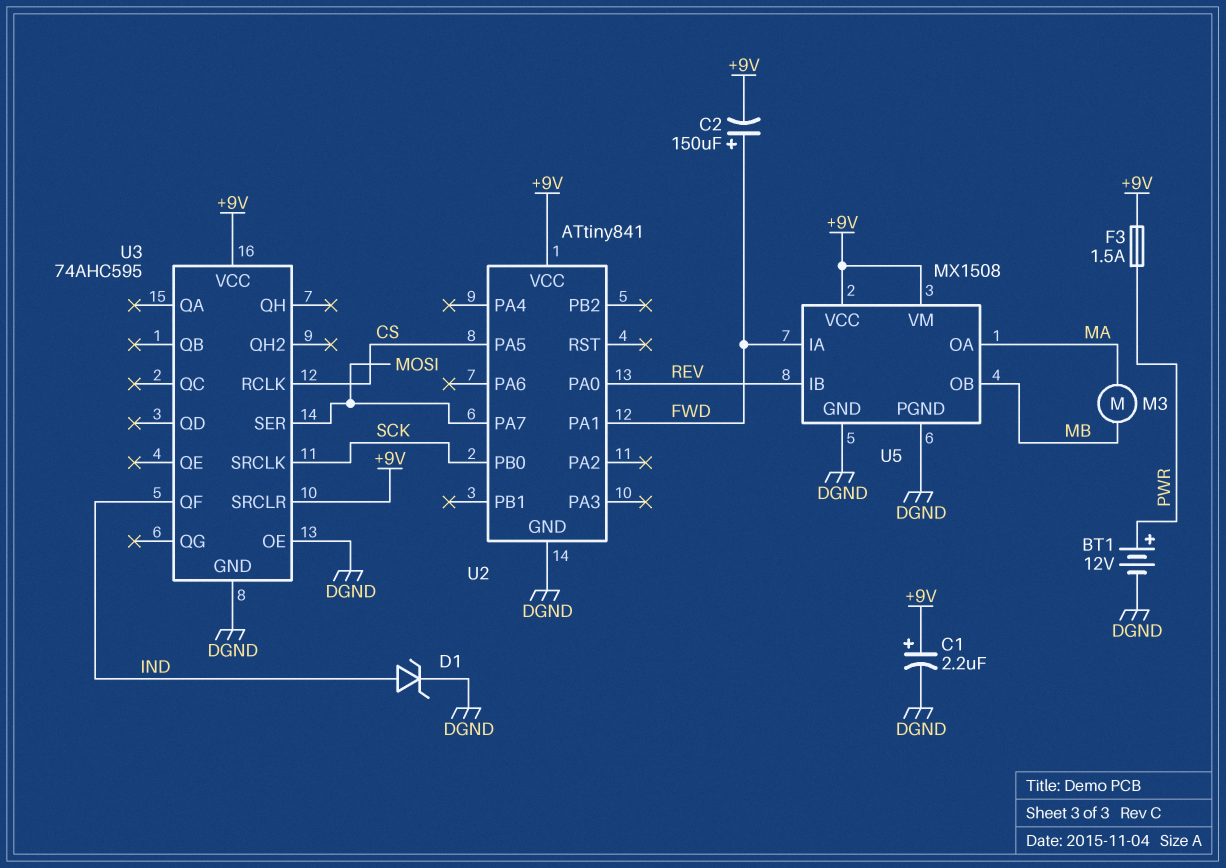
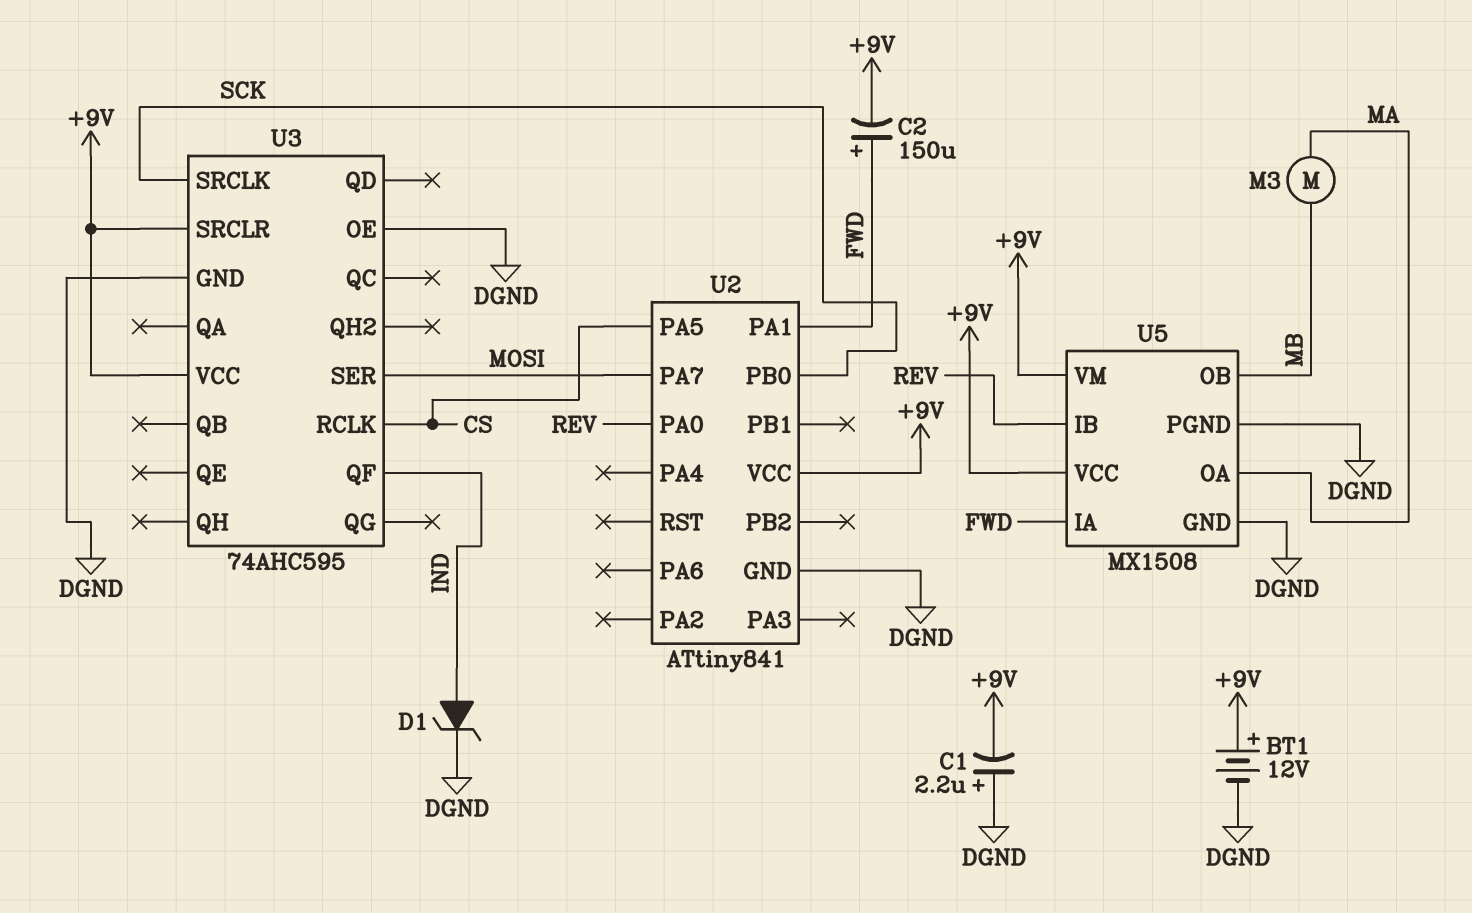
BT1: 12V (plus PWR, minus DGND) -> 12V (plus +9V, minus DGND)
C1: 2.2uF (plus +9V, minus DGND) -> 2.2uF (plus DGND, minus +9V)
F3: 1.5A (+9V, PWR) -> none

